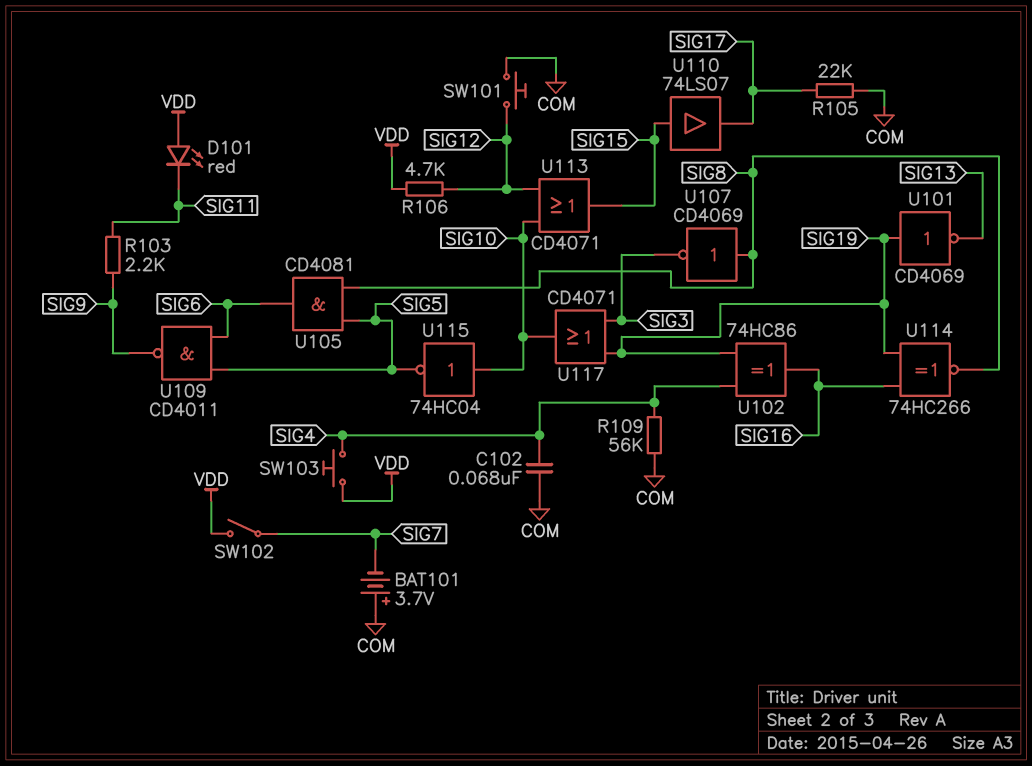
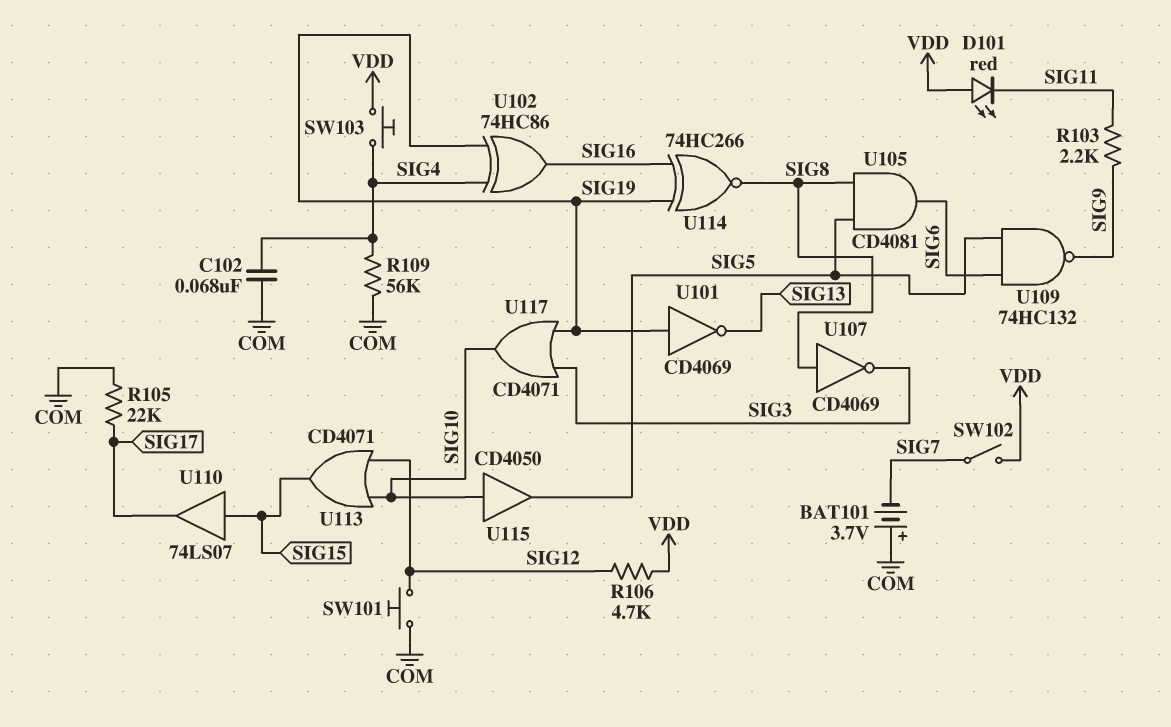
U109: NAND CD4011 (in SIG5, in SIG6, out SIG9) -> NAND 74HC132 (in SIG5, in SIG6, out SIG9)
U115: NOT 74HC04 (in SIG10, out SIG5) -> buffer CD4050 (in SIG10, out SIG5)

